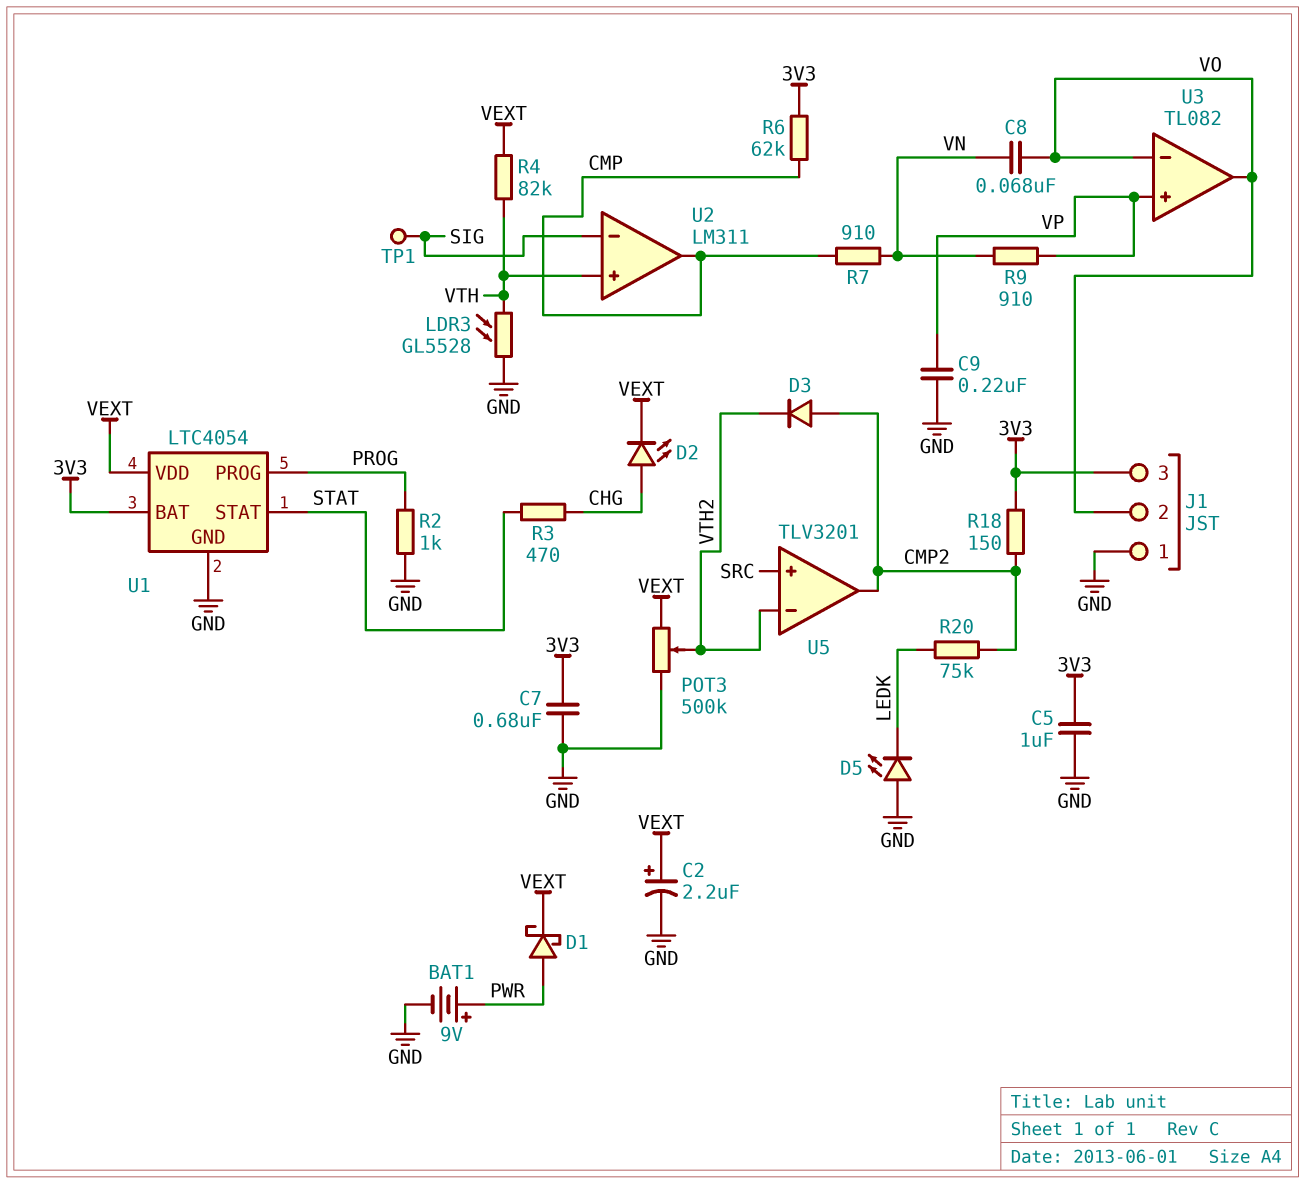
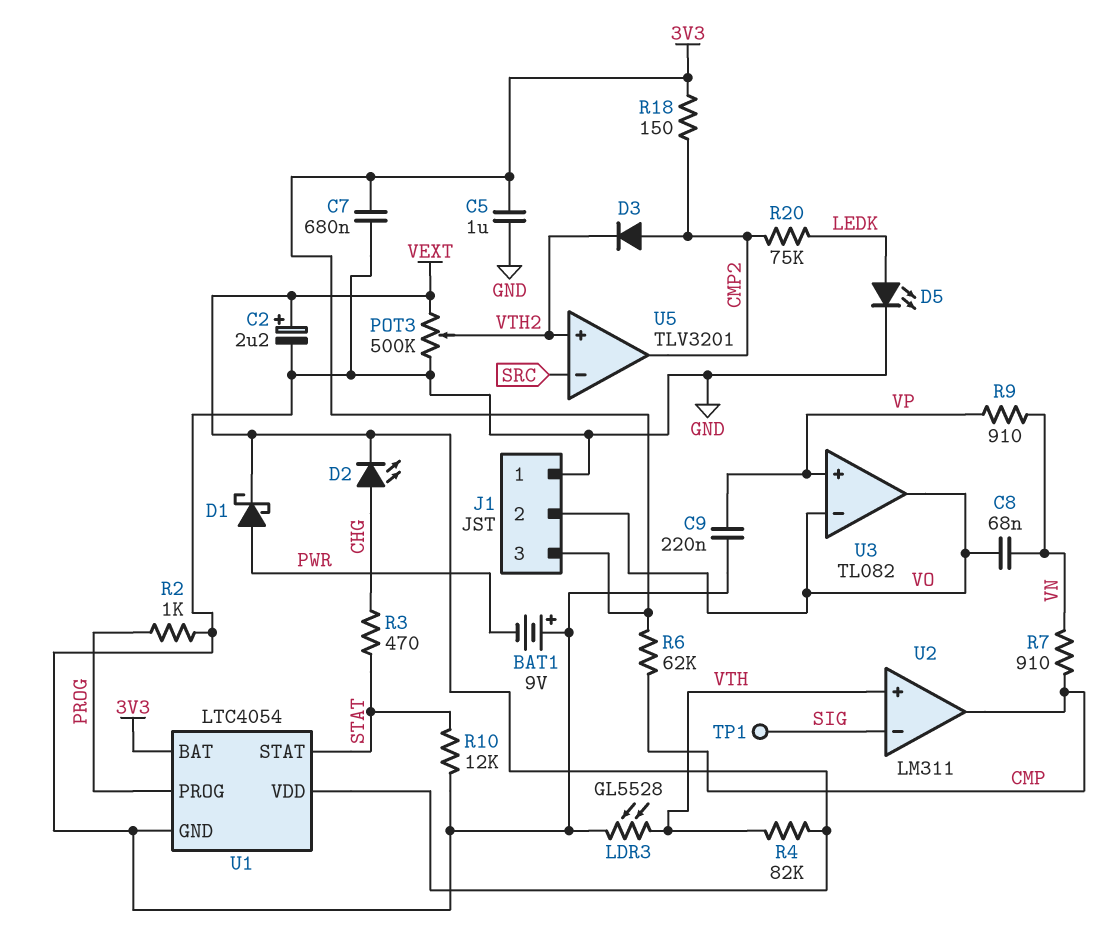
BAT1: 9V (plus PWR, minus GND) -> 9V (plus GND, minus PWR)
D5: LED (A GND, K LEDK) -> LED (A LEDK, K GND)
R10: none -> 12k (GND, STAT)
U5 pin in+: SRC -> VTH2
U5 pin in-: VTH2 -> SRC

